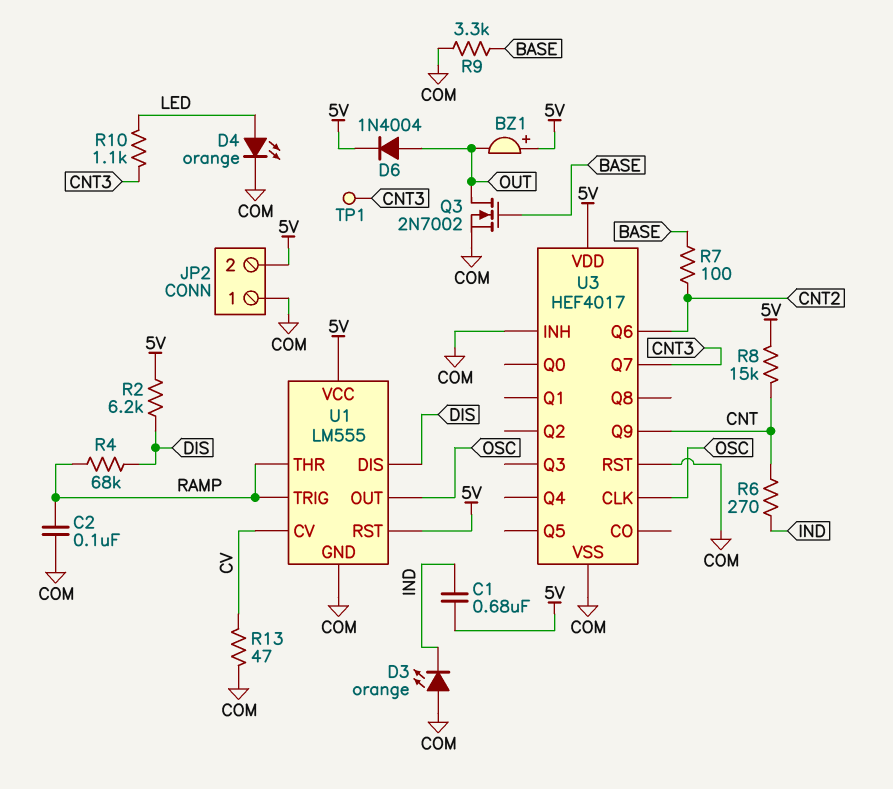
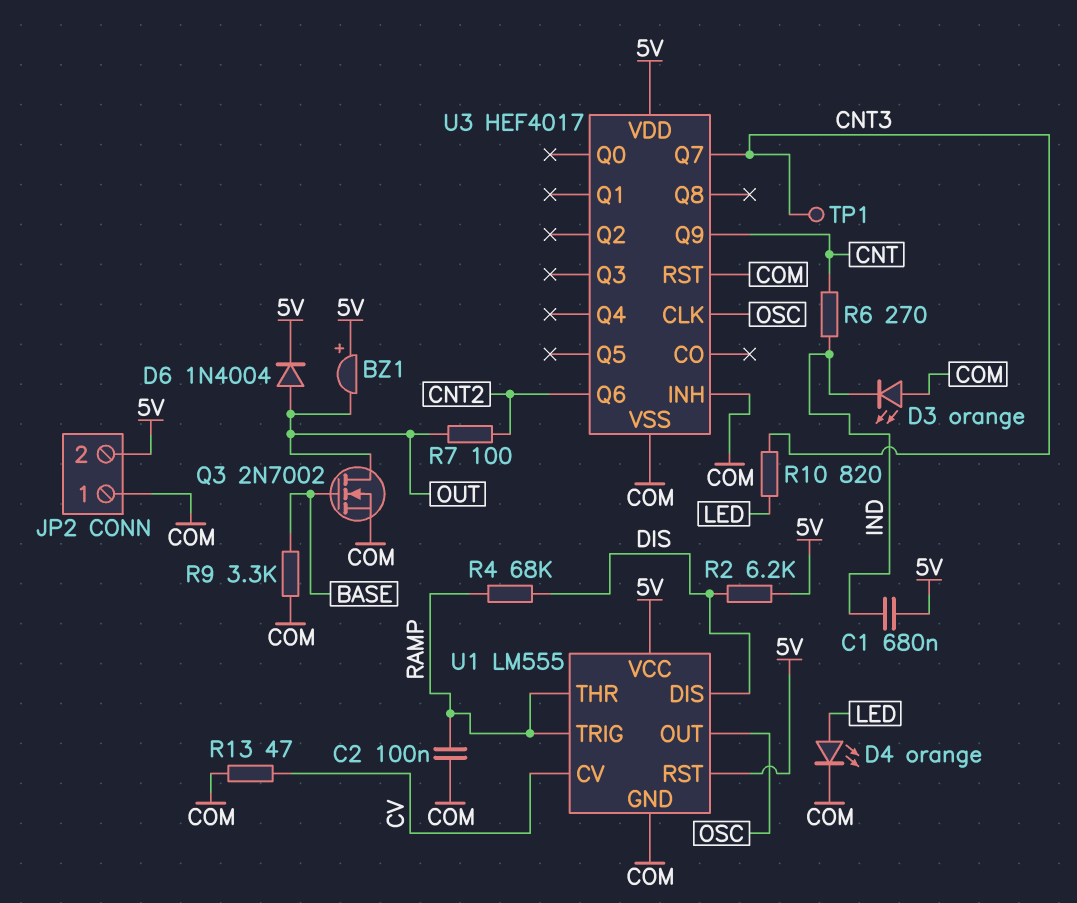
R7: 100 (BASE, CNT2) -> 100 (CNT2, OUT)
R8: 15k (5V, CNT) -> none
R10: 1.1k (CNT3, LED) -> 820 (CNT3, LED)

